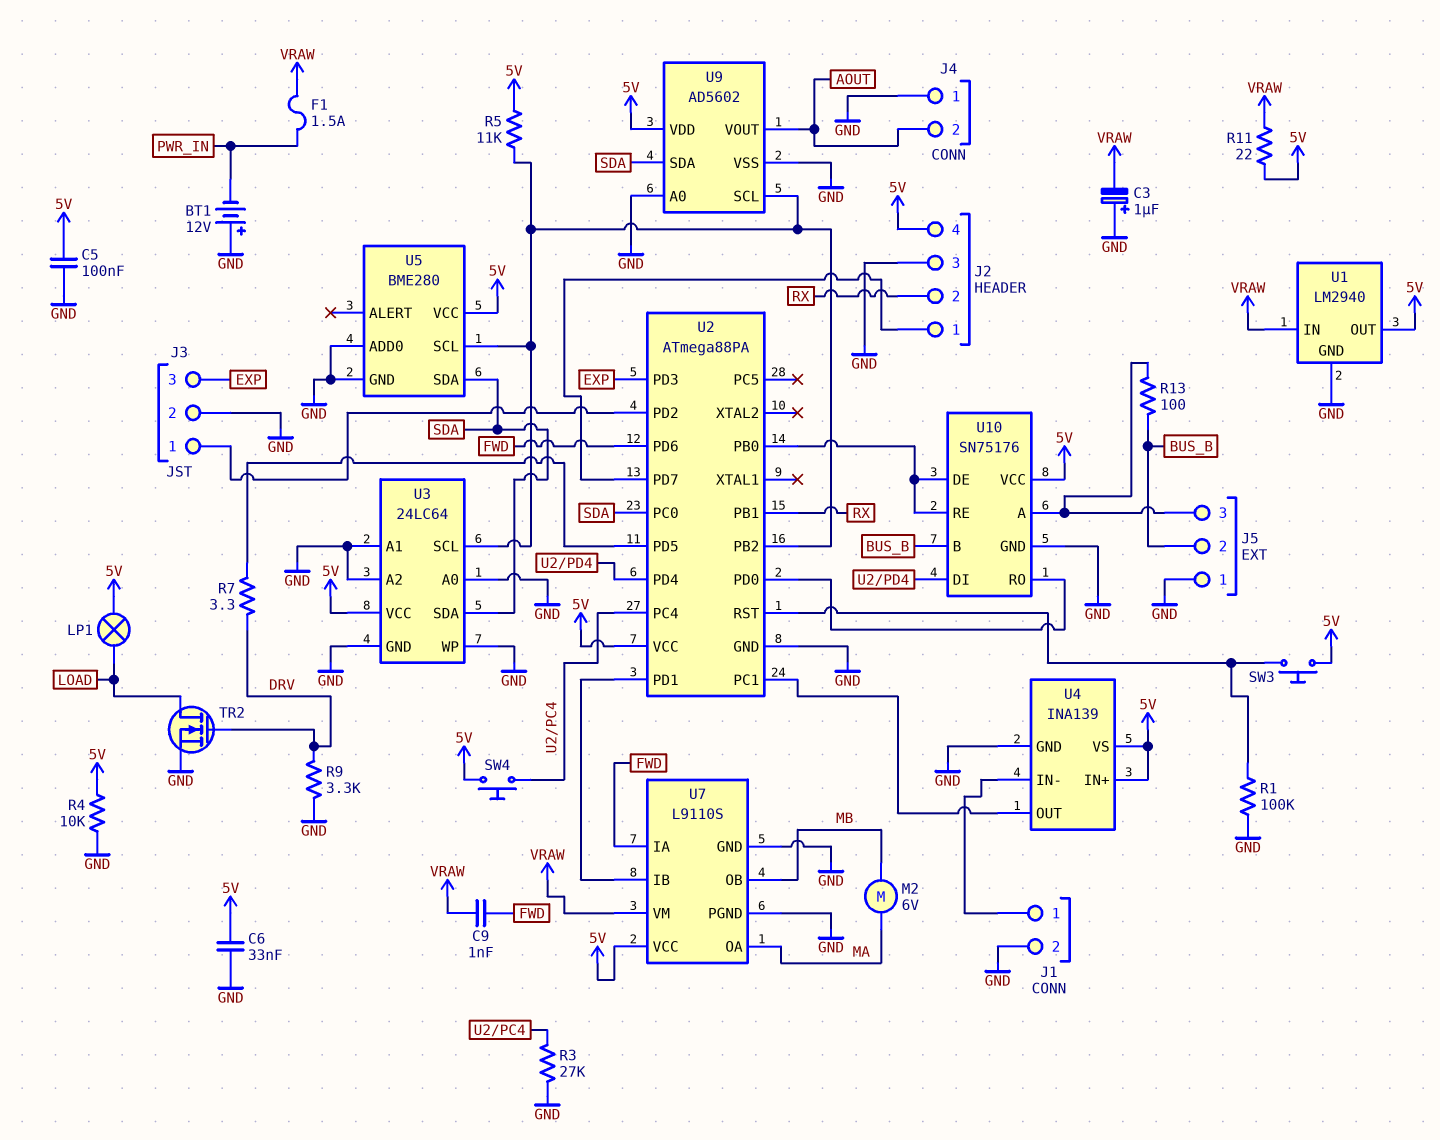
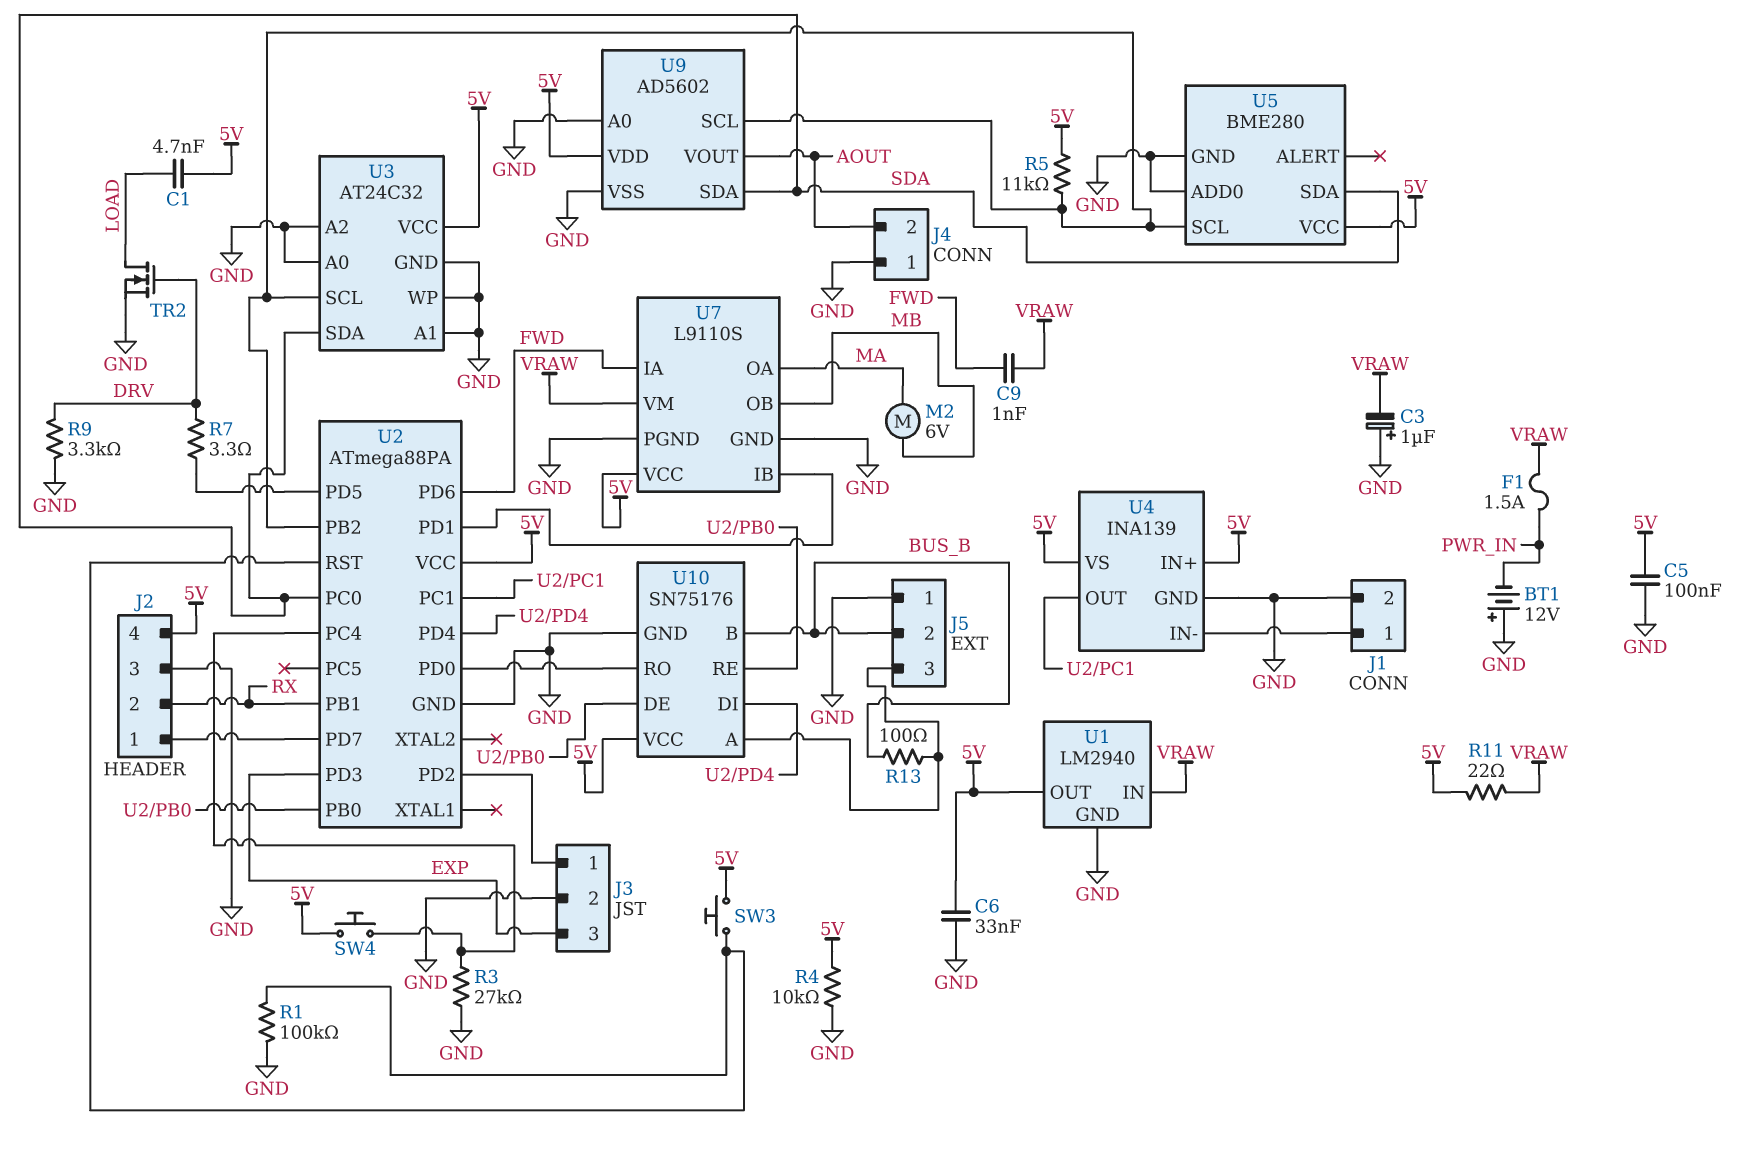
C1: none -> 4.7nF (5V, LOAD)
LP1: lamp (5V, LOAD) -> none
U3: 24LC64 -> AT24C32

